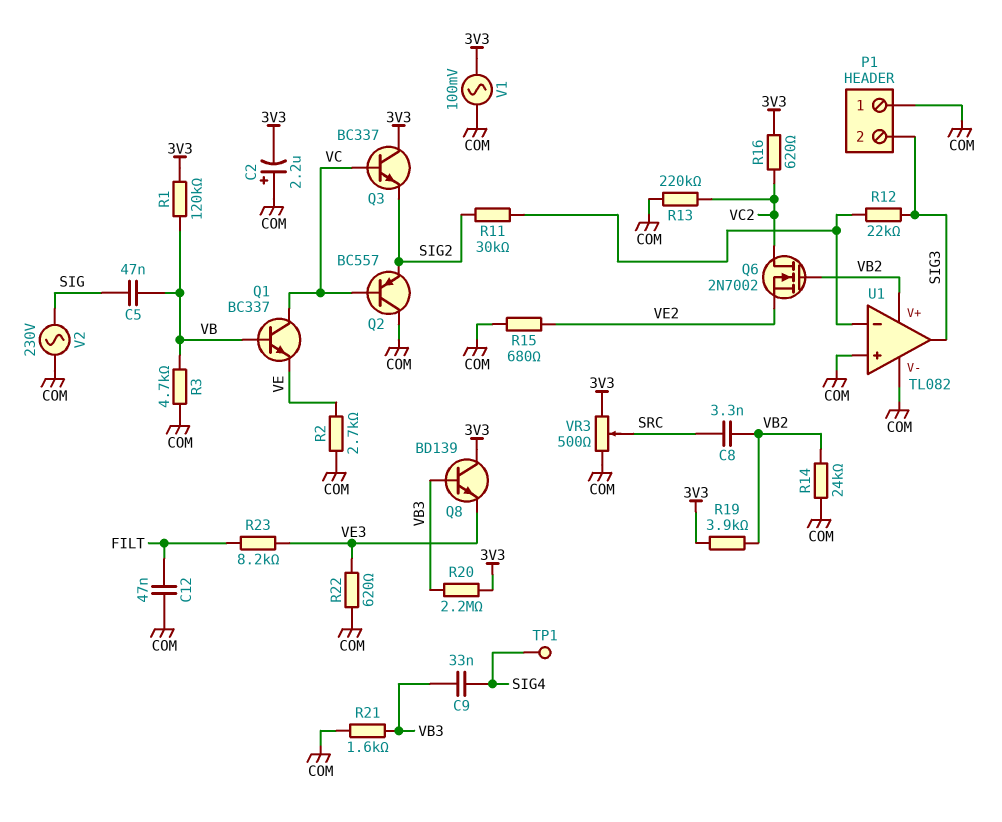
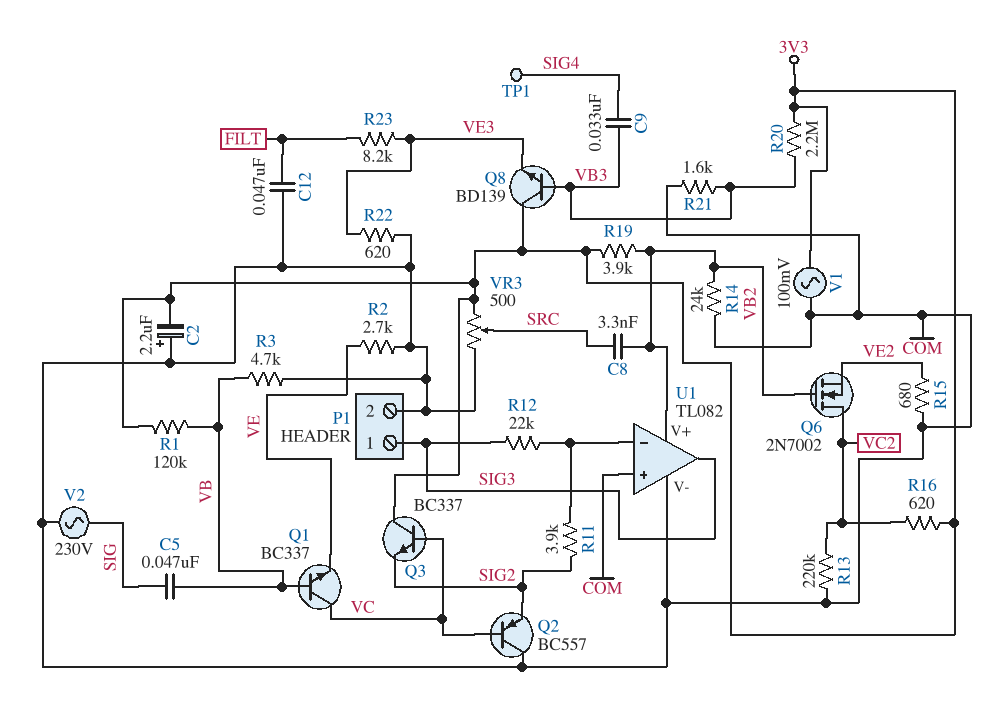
P1 pin 1: COM -> SIG3
P1 pin 2: SIG3 -> COM
R11: 30k (SIG2, U1/in-) -> 3.9k (SIG2, U1/in-)

